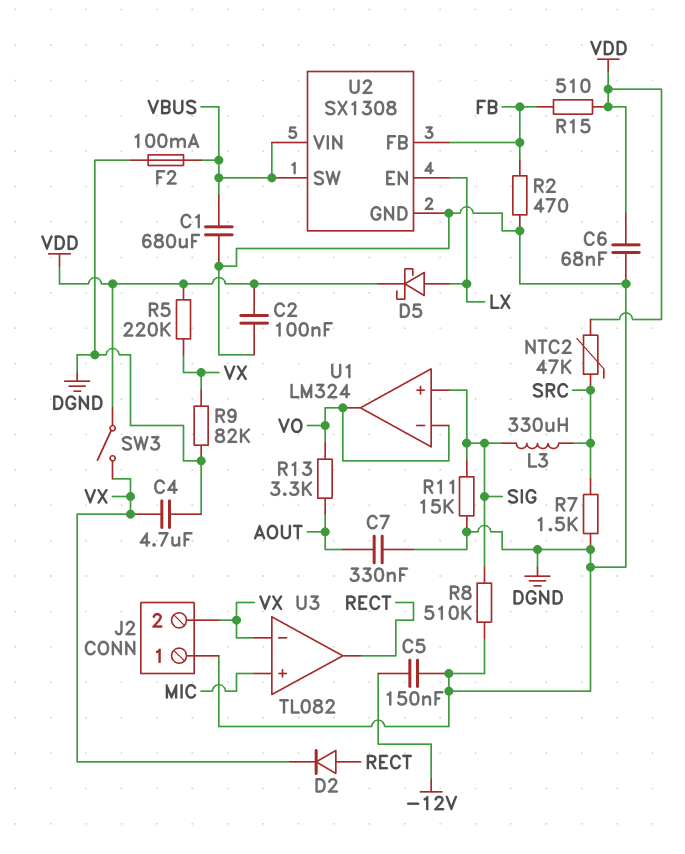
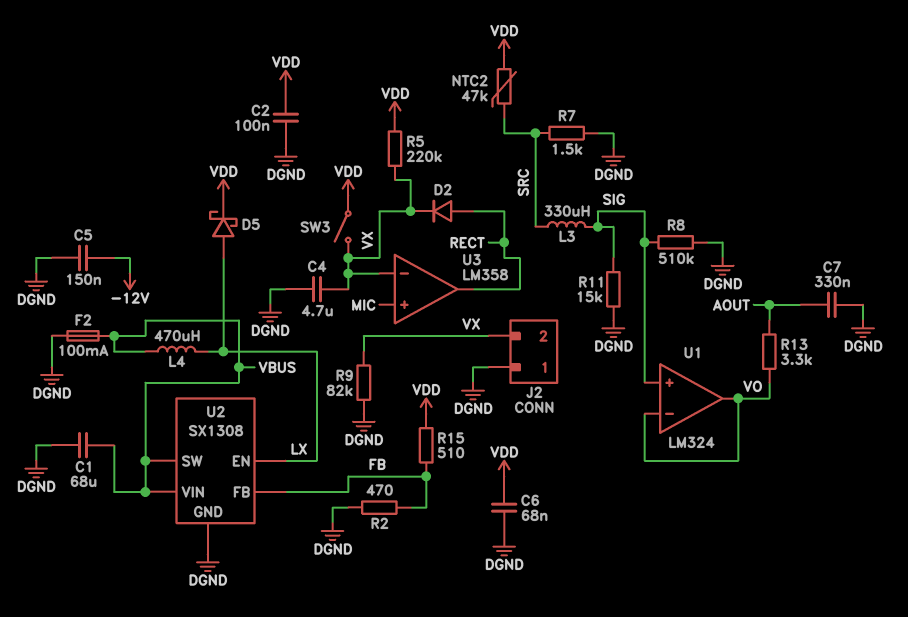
C1: 680uF (DGND, VBUS) -> 68uF (DGND, VBUS)
L4: none -> 470uH (LX, VBUS)
U3: TL082 -> LM358

